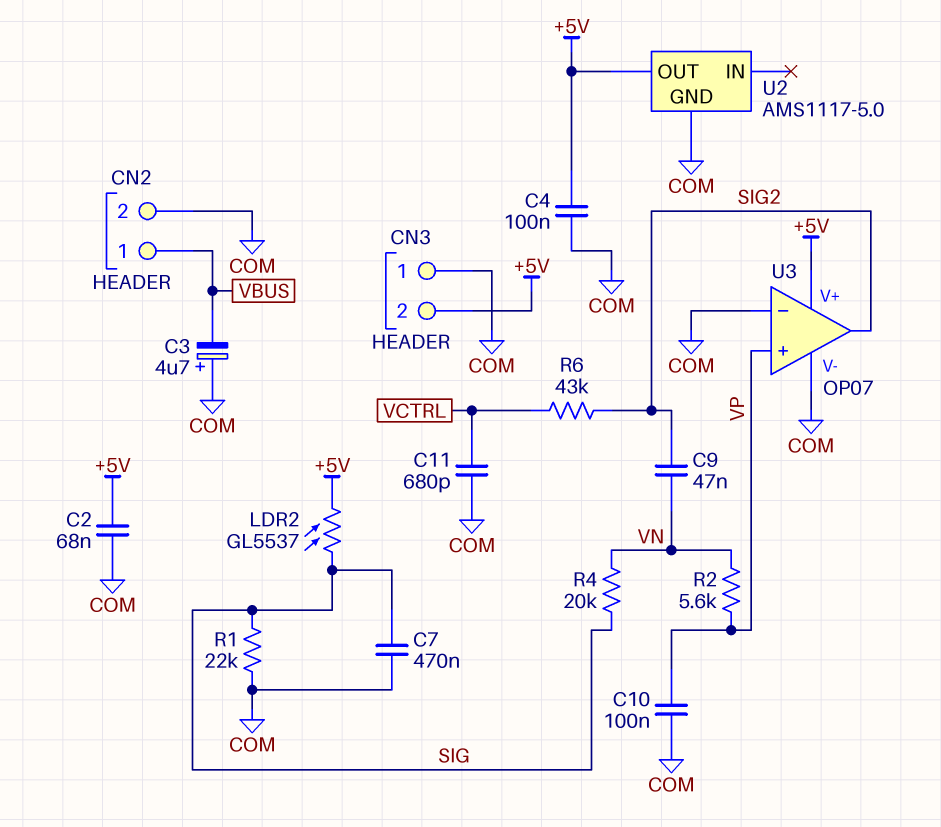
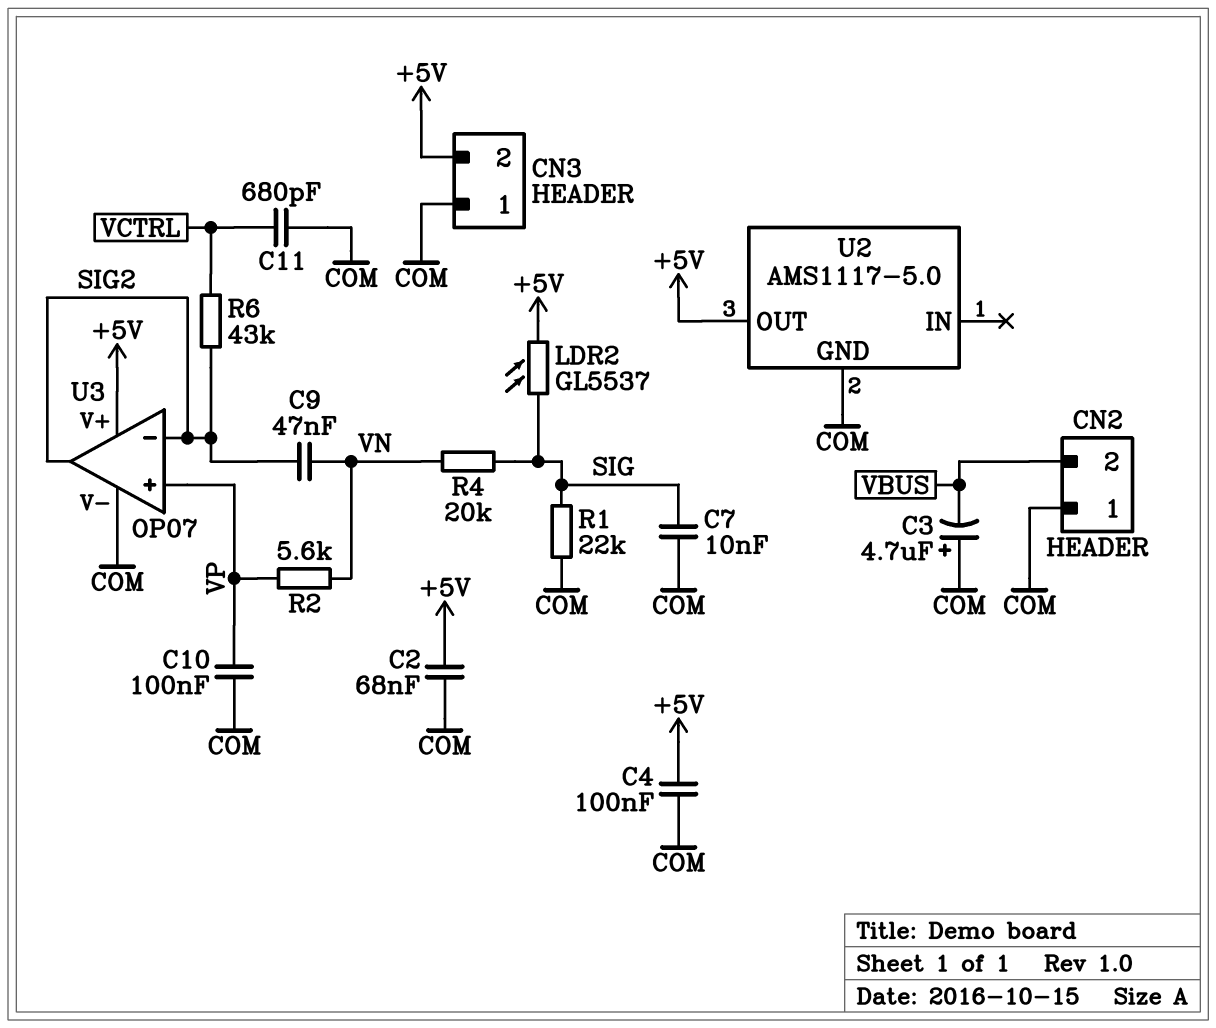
C7: 470nF (COM, SIG) -> 10nF (COM, SIG)
CN2 pin 1: VBUS -> COM
CN2 pin 2: COM -> VBUS
U3 pin in-: COM -> SIG2

